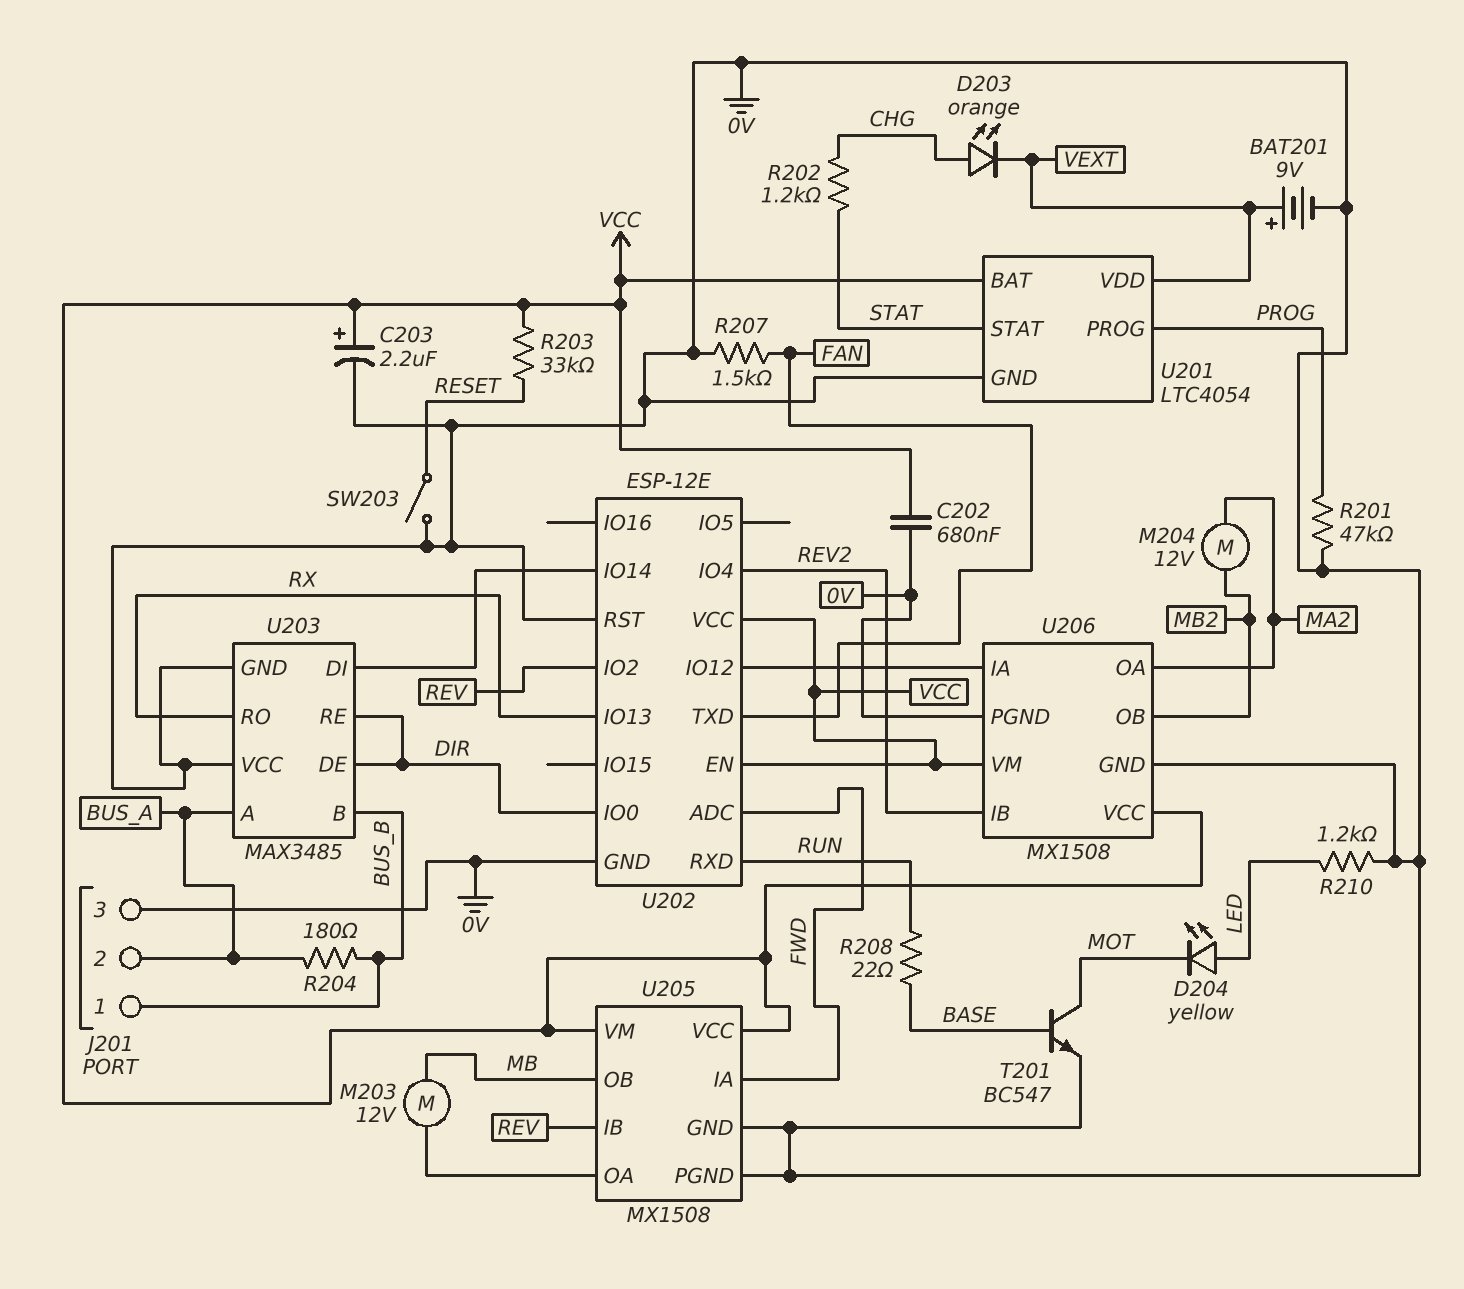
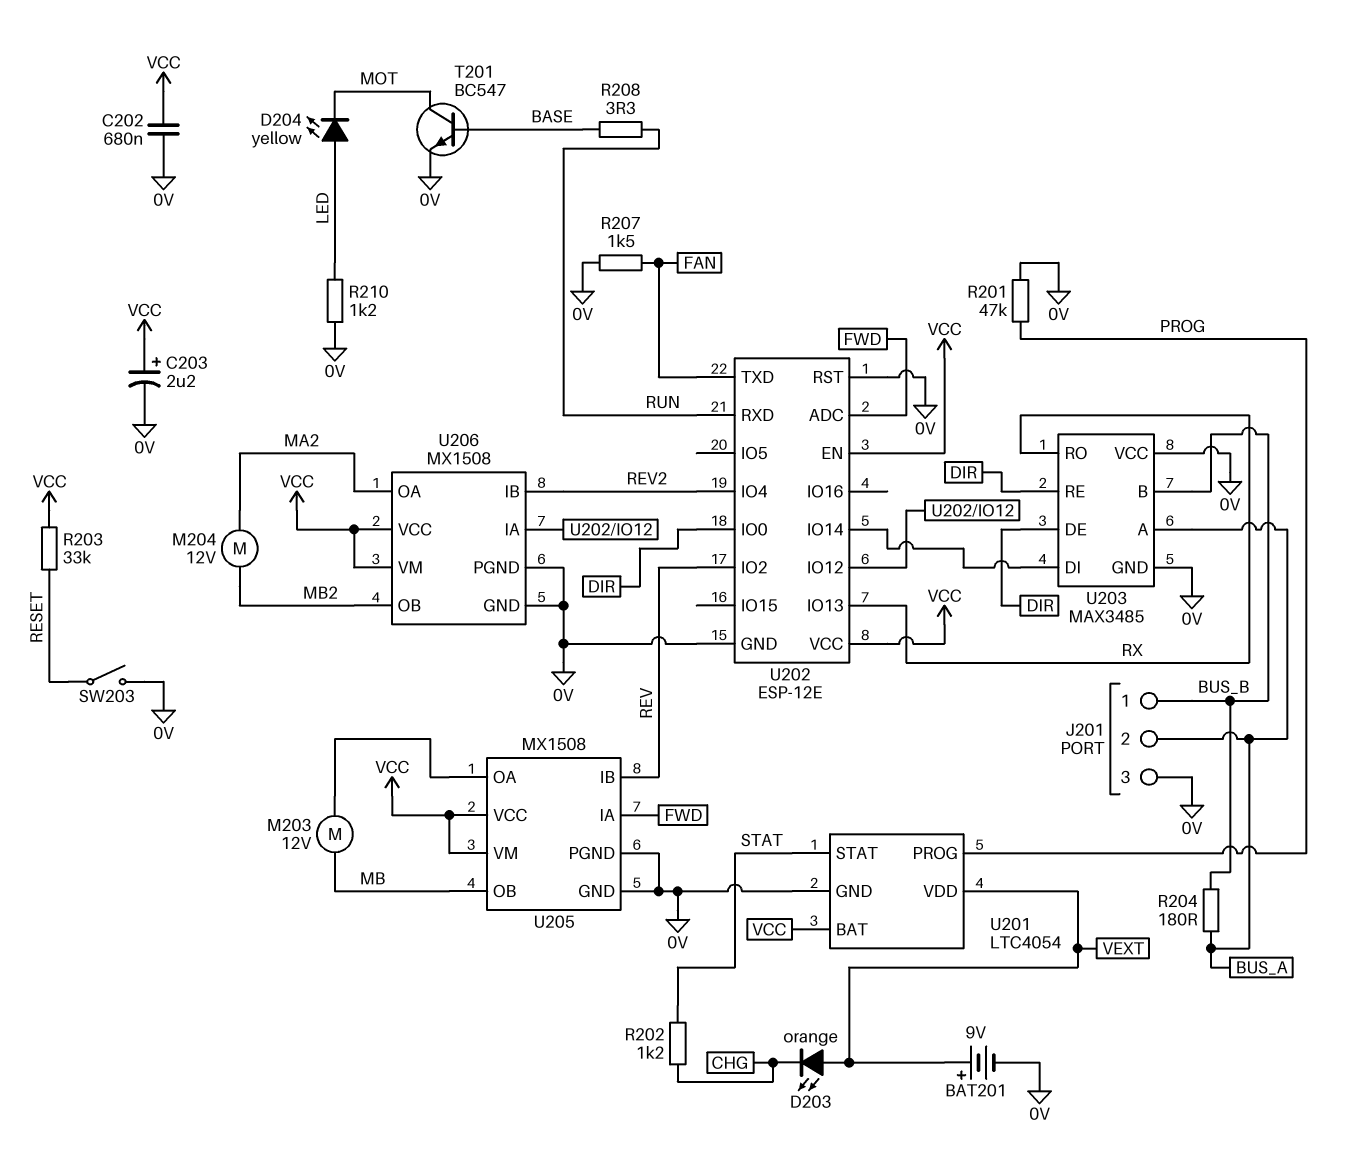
D203: LED orange (A CHG, K VEXT) -> LED orange (A VEXT, K CHG)
R208: 22 (BASE, RUN) -> 3.3 (BASE, RUN)

